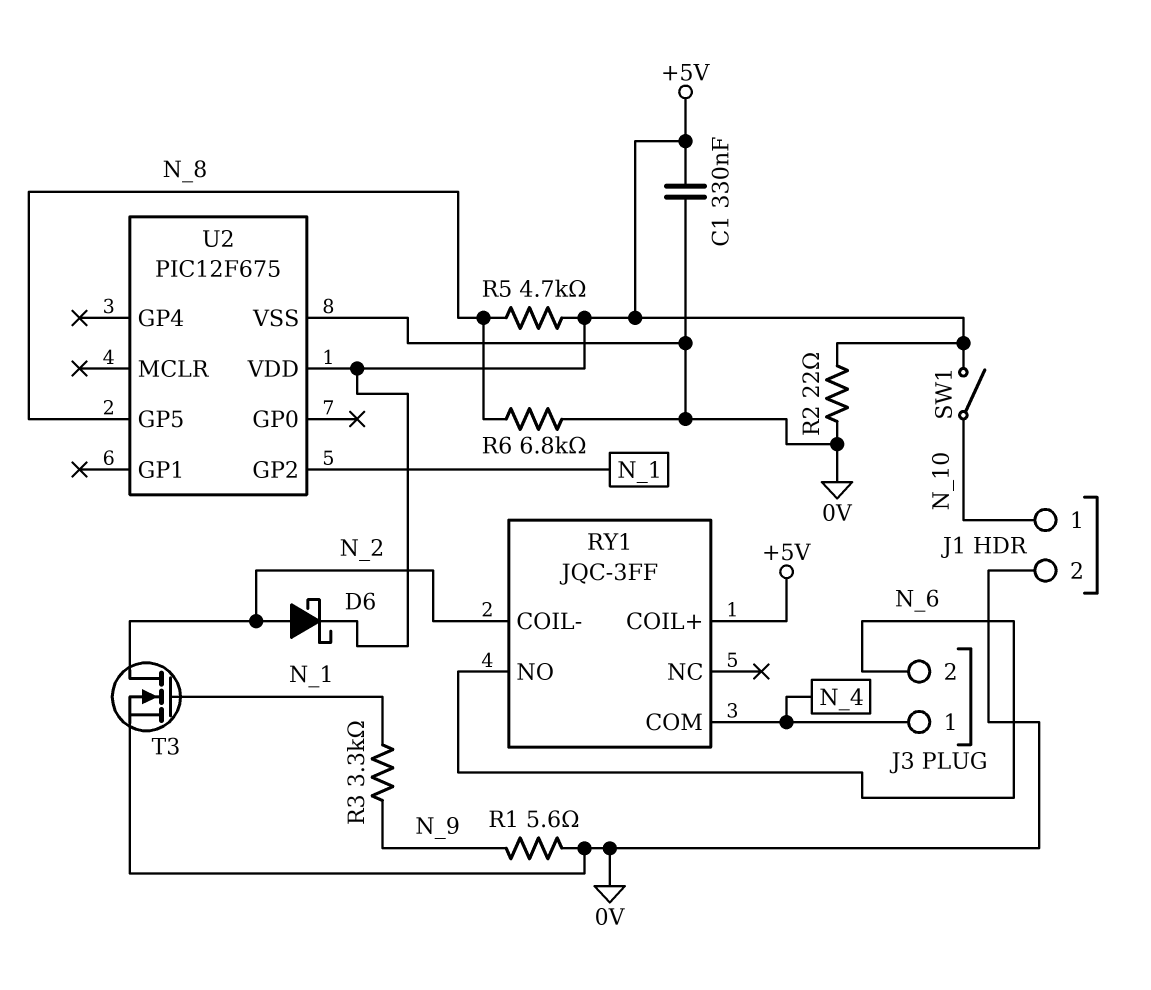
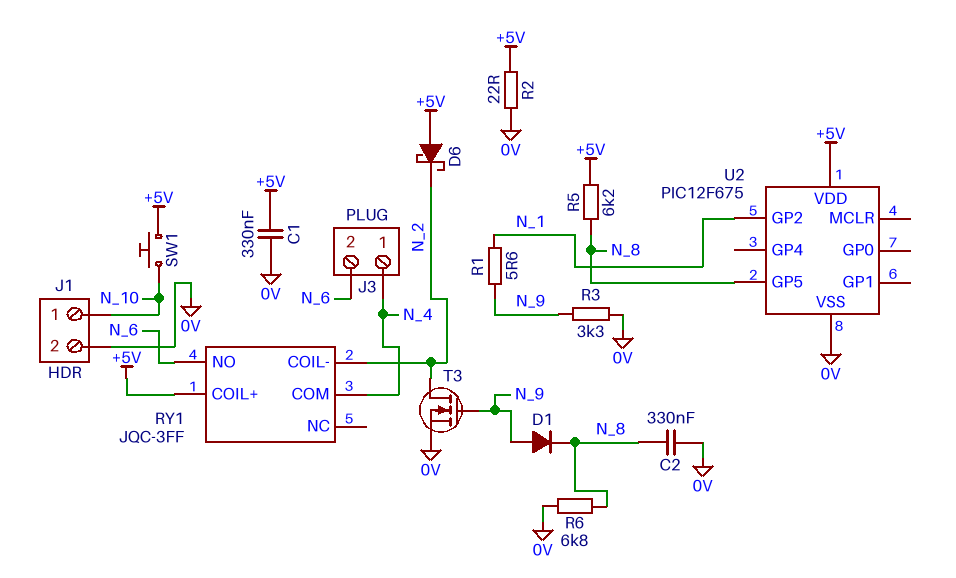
C2: none -> 330nF (0V, N_8)
D1: none -> diode (A N_9, K N_8)
D6: schottky (A N_2, K +5V) -> schottky (A +5V, K N_2)
R1: 5.6 (0V, N_9) -> 5.6 (N_1, N_9)
R3: 3.3k (N_1, N_9) -> 3.3k (0V, N_9)
R5: 4.7k (+5V, N_8) -> 6.2k (+5V, N_8)
SW1: switch (+5V, N_10) -> button (+5V, N_10)
T3: NMOS (G N_1, D N_2, S 0V) -> NMOS (G N_9, D N_2, S 0V)

